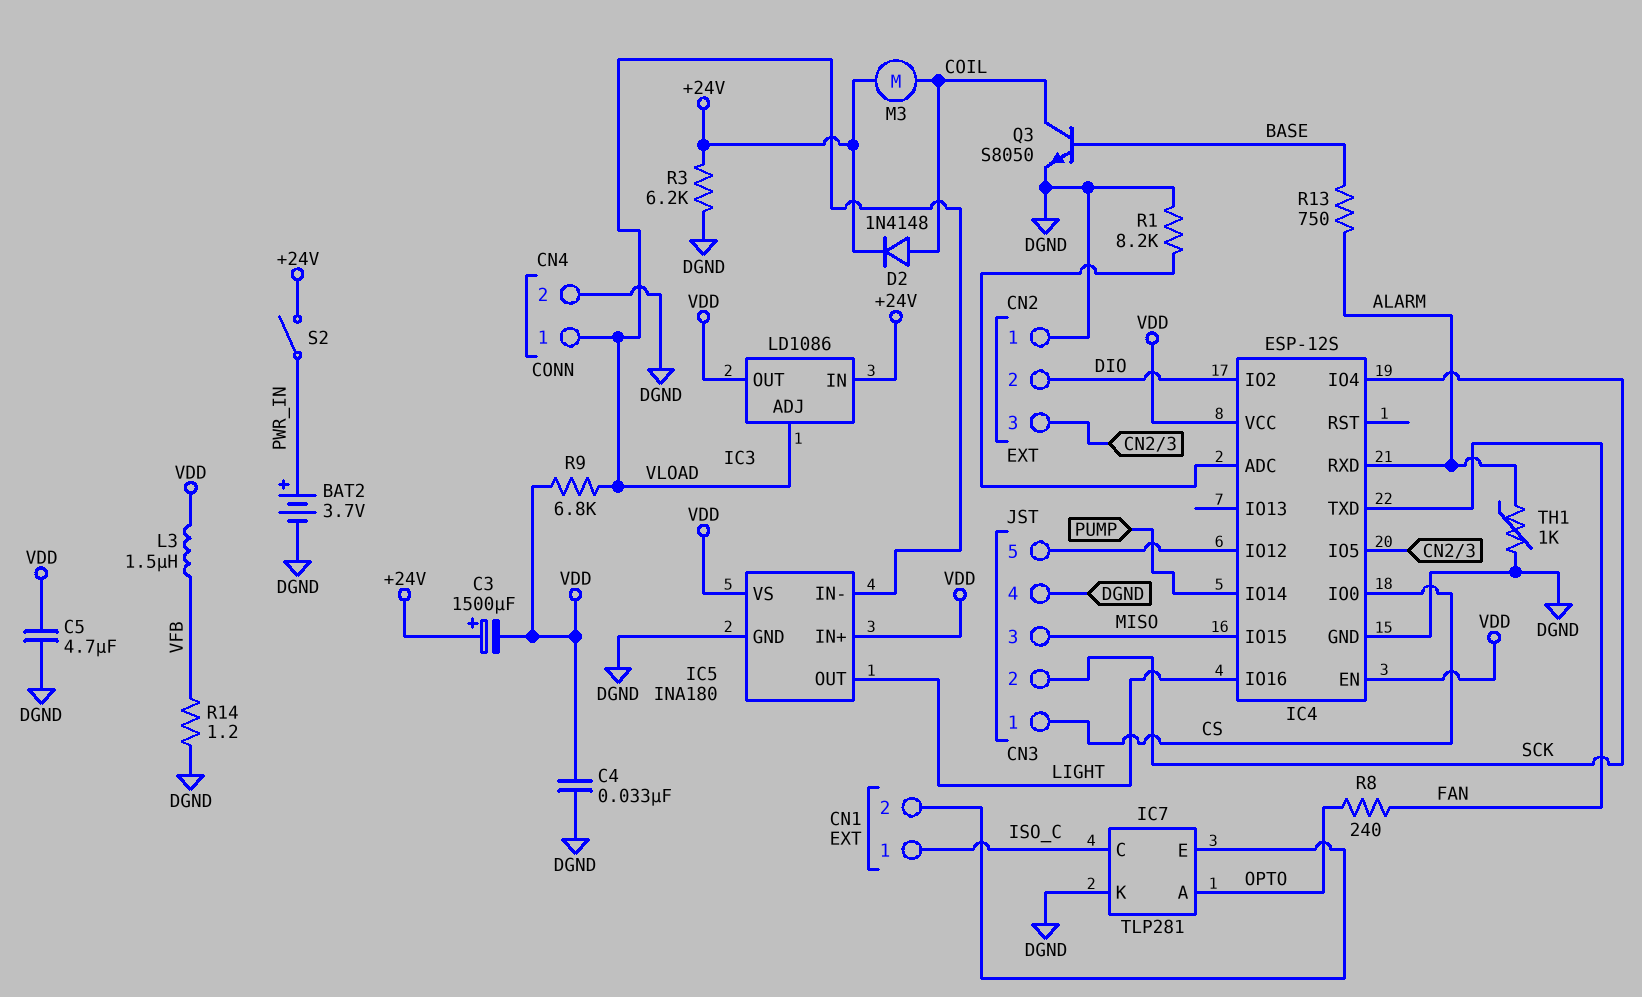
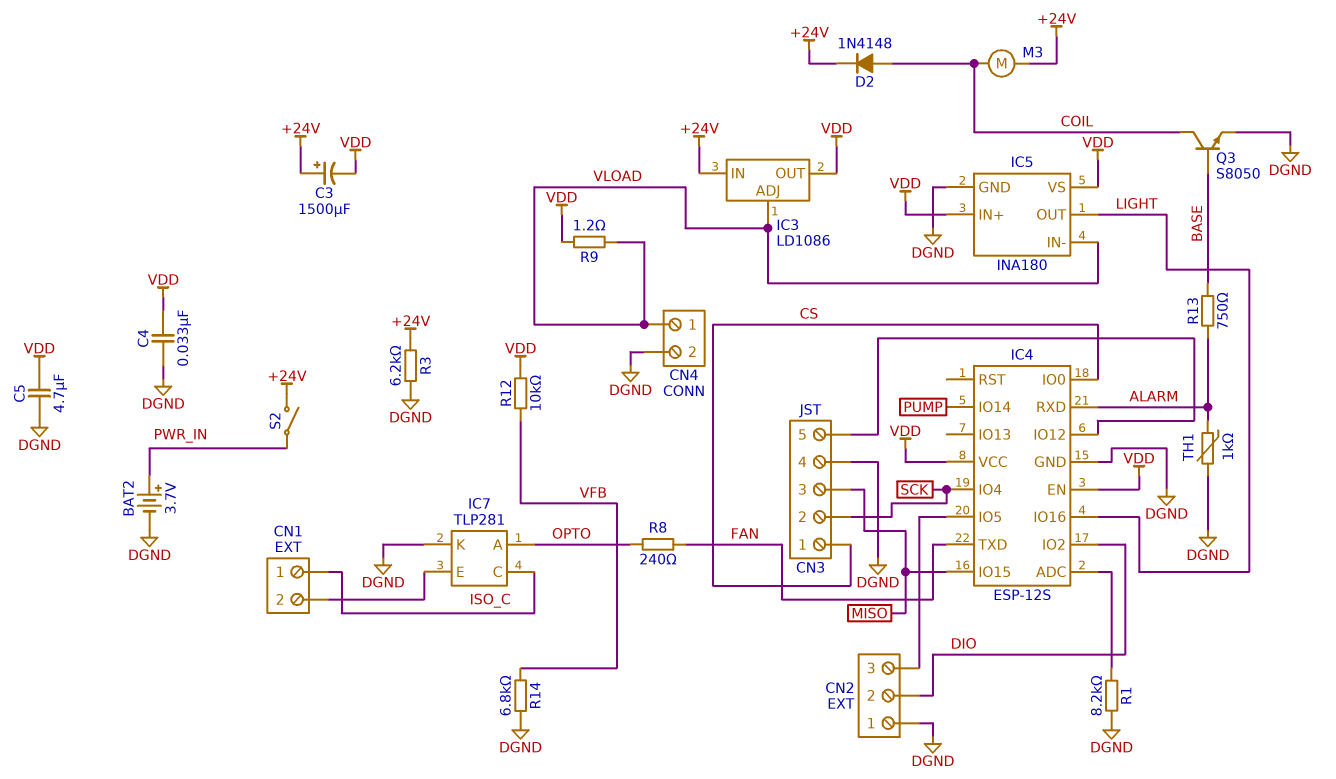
L3: 1.5uH (VDD, VFB) -> none
R9: 6.8k (VDD, VLOAD) -> 1.2 (VDD, VLOAD)
R12: none -> 10k (VDD, VFB)
R14: 1.2 (DGND, VFB) -> 6.8k (DGND, VFB)

